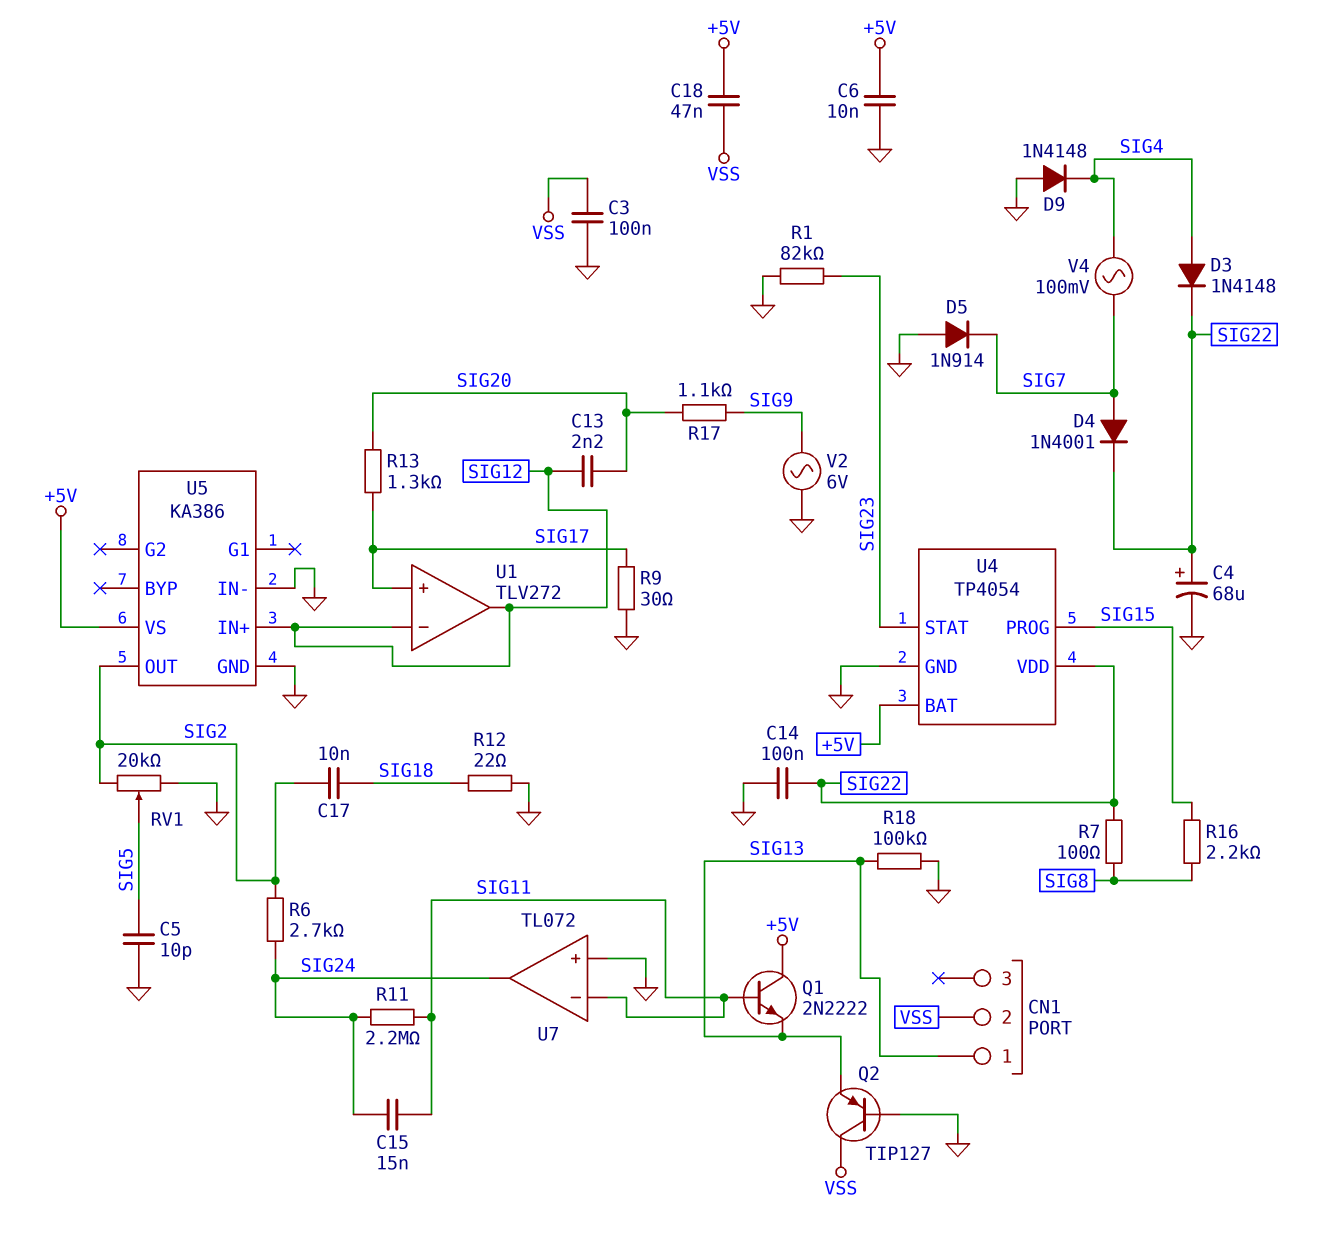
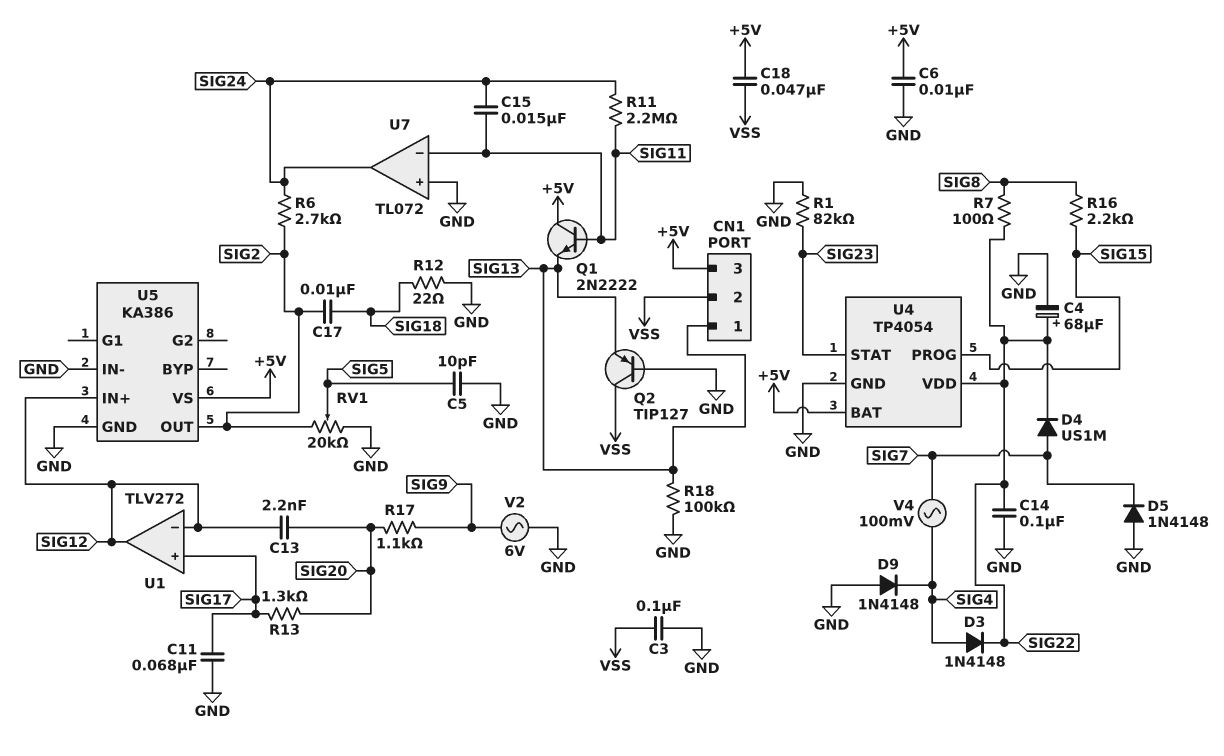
C11: none -> 68nF (GND, SIG17)
CN1 pin 3: none -> +5V
D4: diode 1N4001 (A SIG7, K SIG22) -> diode US1M (A SIG7, K SIG22)
D5: diode 1N914 (A GND, K SIG7) -> diode 1N4148 (A GND, K SIG7)
R9: 30 (GND, SIG17) -> none

